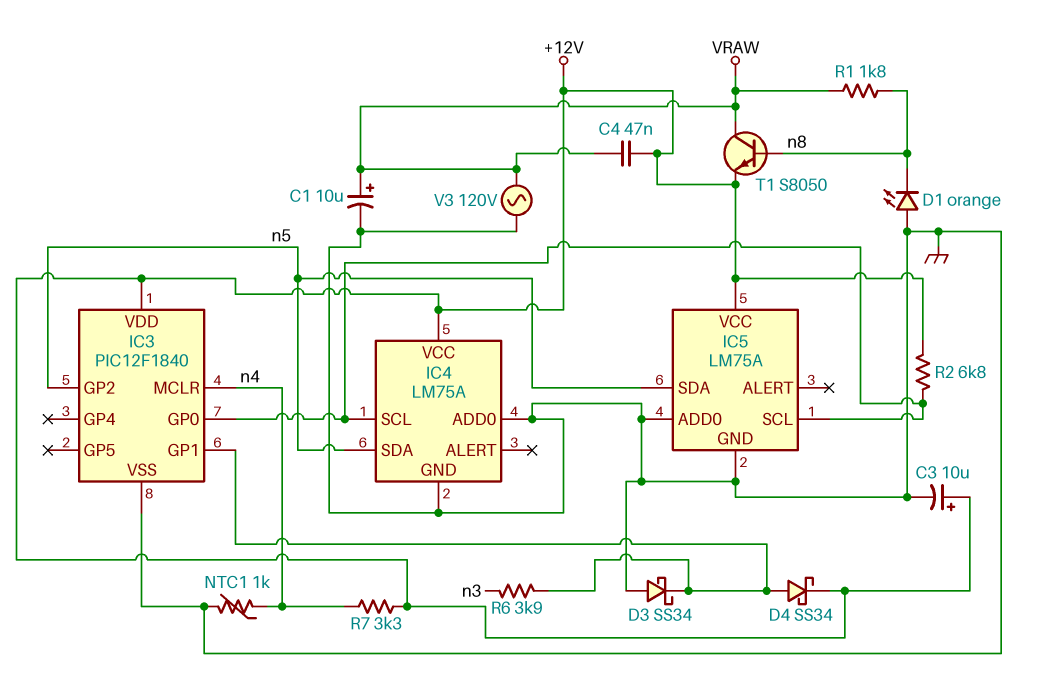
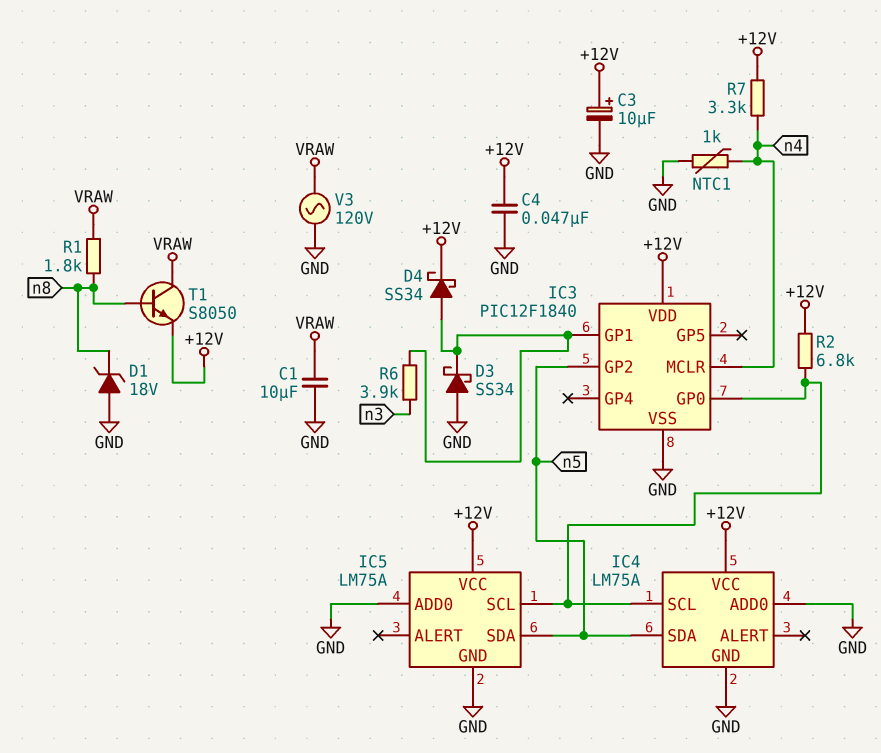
C1: 10uF (plus VRAW, minus GND) -> 10uF (GND, VRAW)
C4: 47nF (+12V, VRAW) -> 47nF (+12V, GND)
D1: LED orange (A GND, K n8) -> zener 18V (A GND, K n8)

